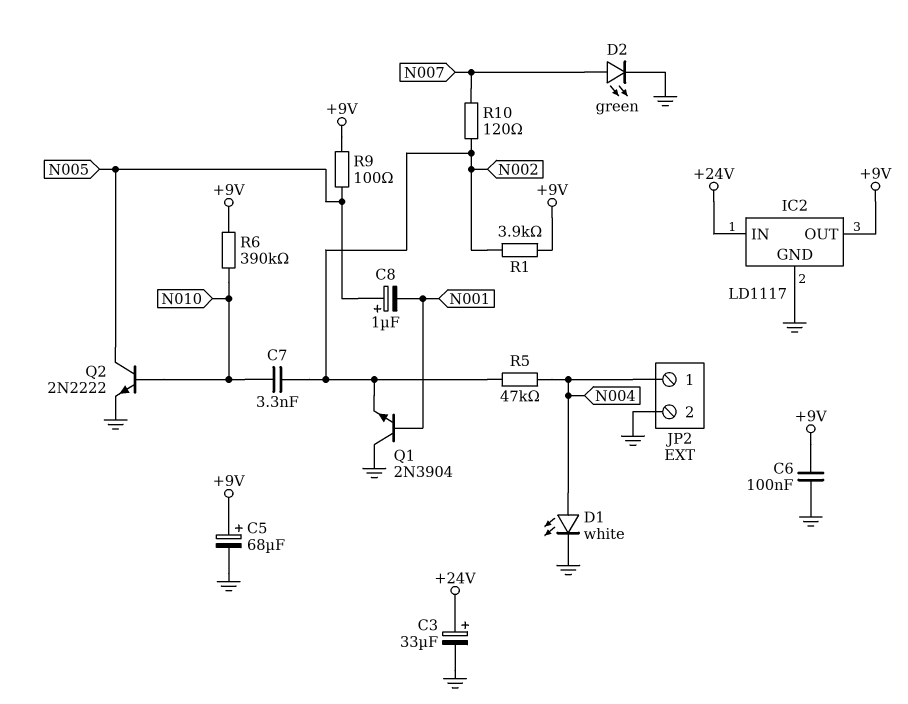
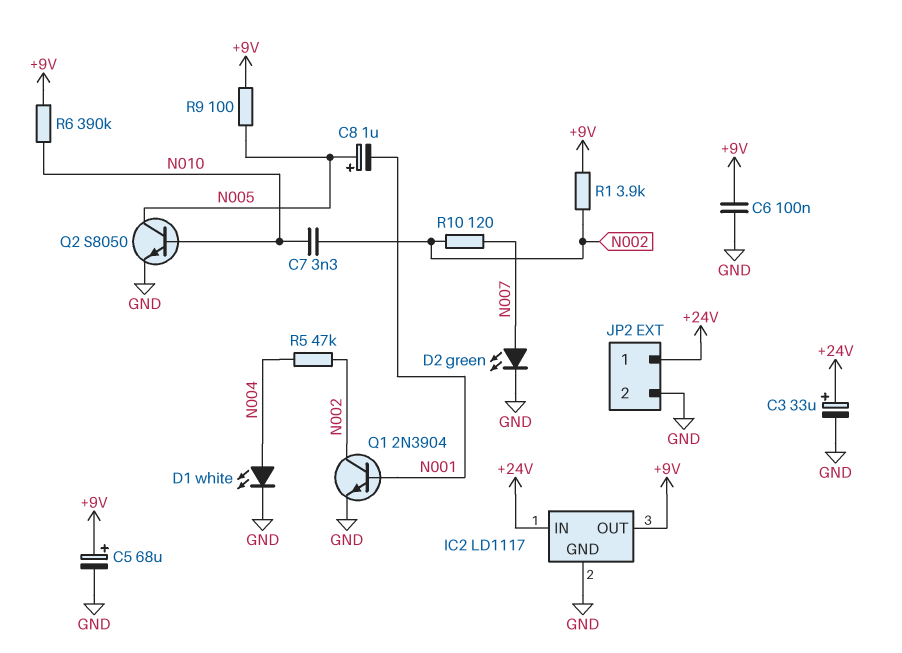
JP2 pin 1: N004 -> +24V
Q1: NPN 2N3904 (B N001, C GND, E N002) -> NPN 2N3904 (B N001, C N002, E GND)
Q2: NPN 2N2222 (B N010, C N005, E GND) -> NPN S8050 (B N010, C N005, E GND)

